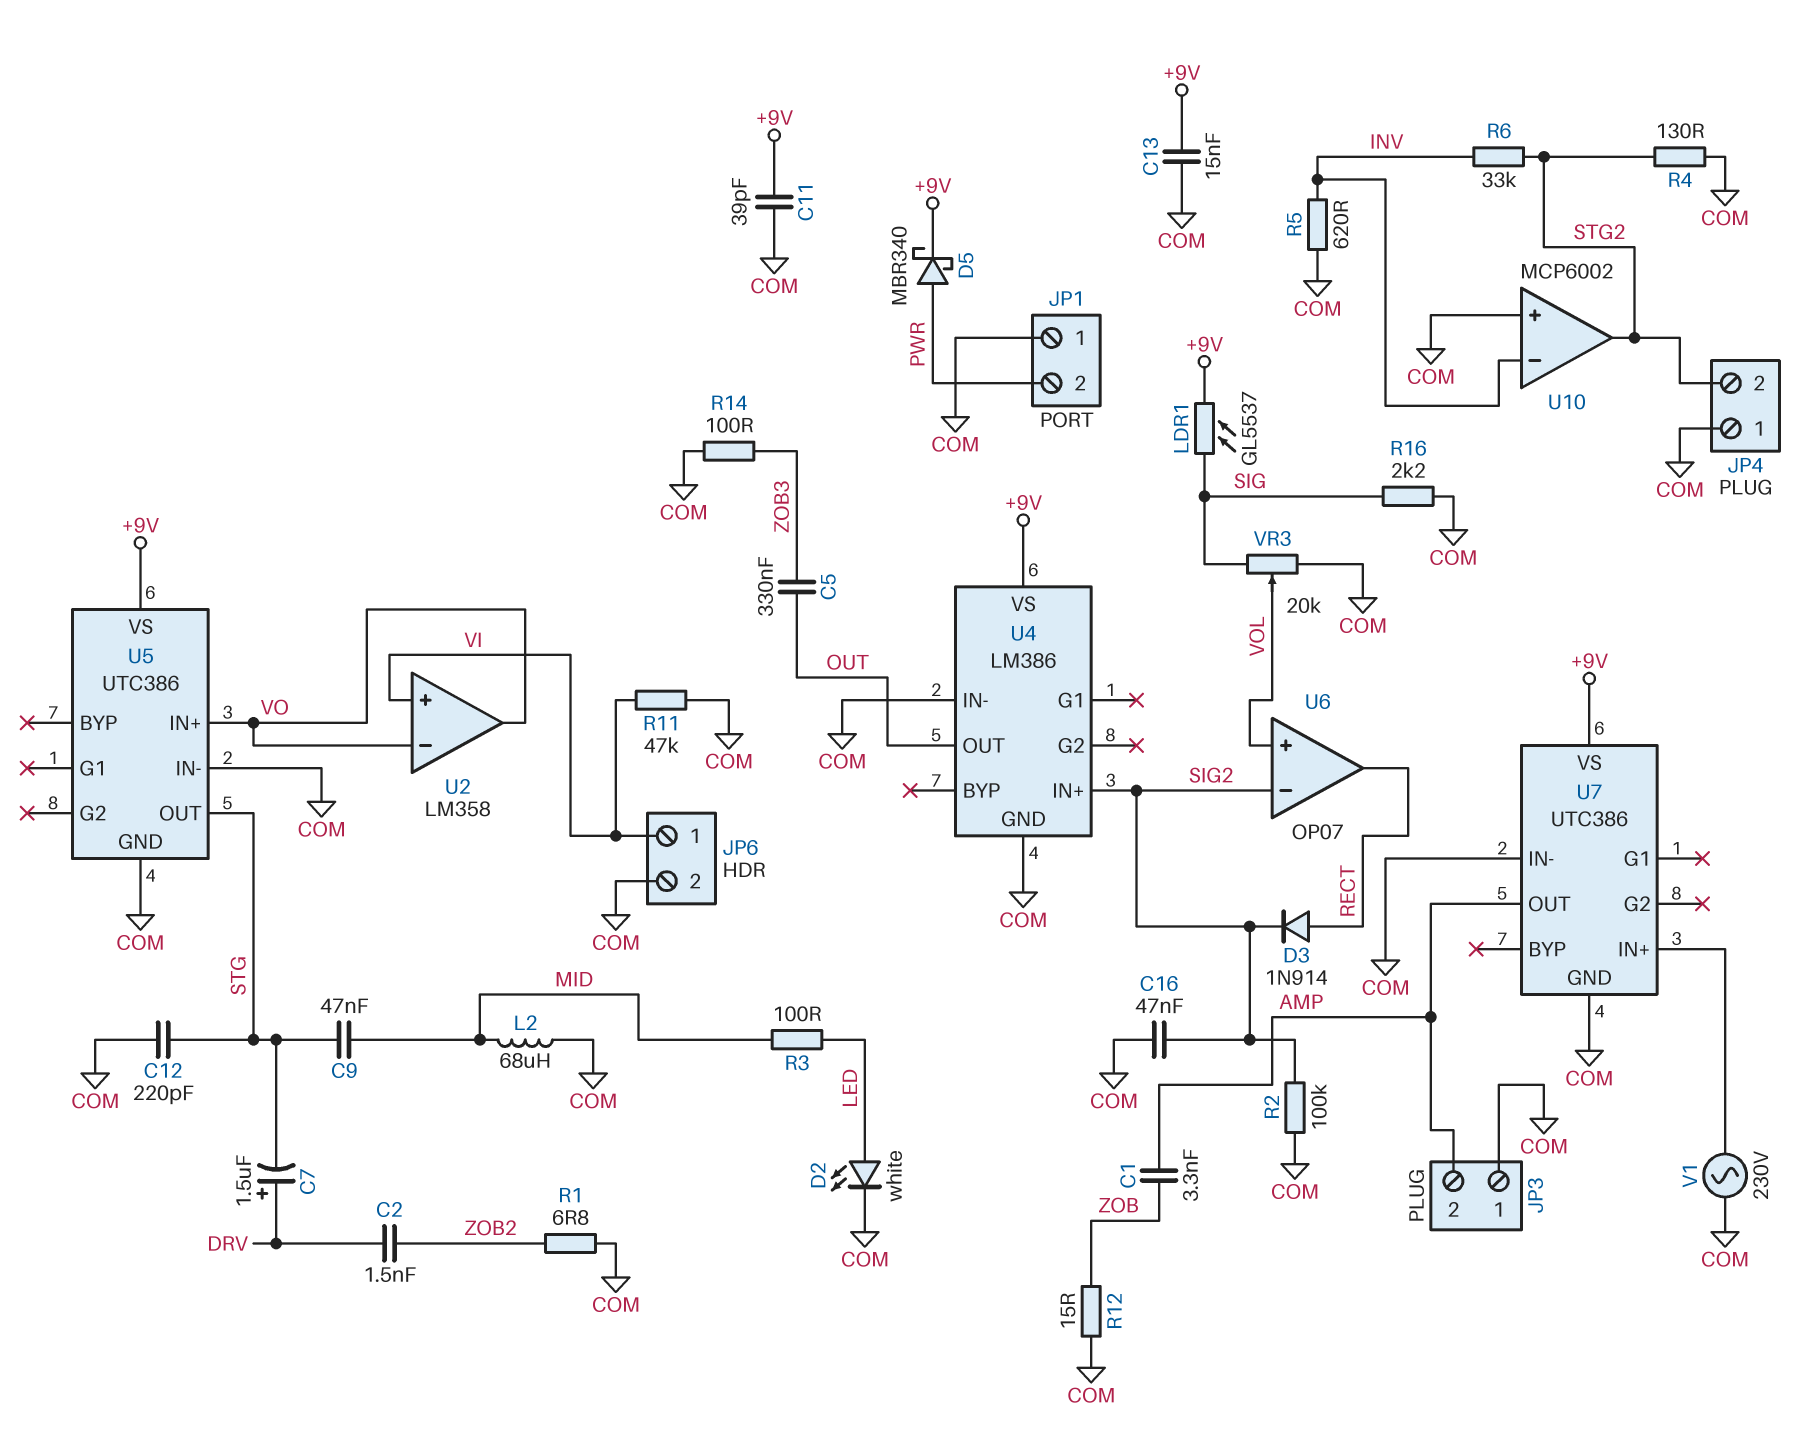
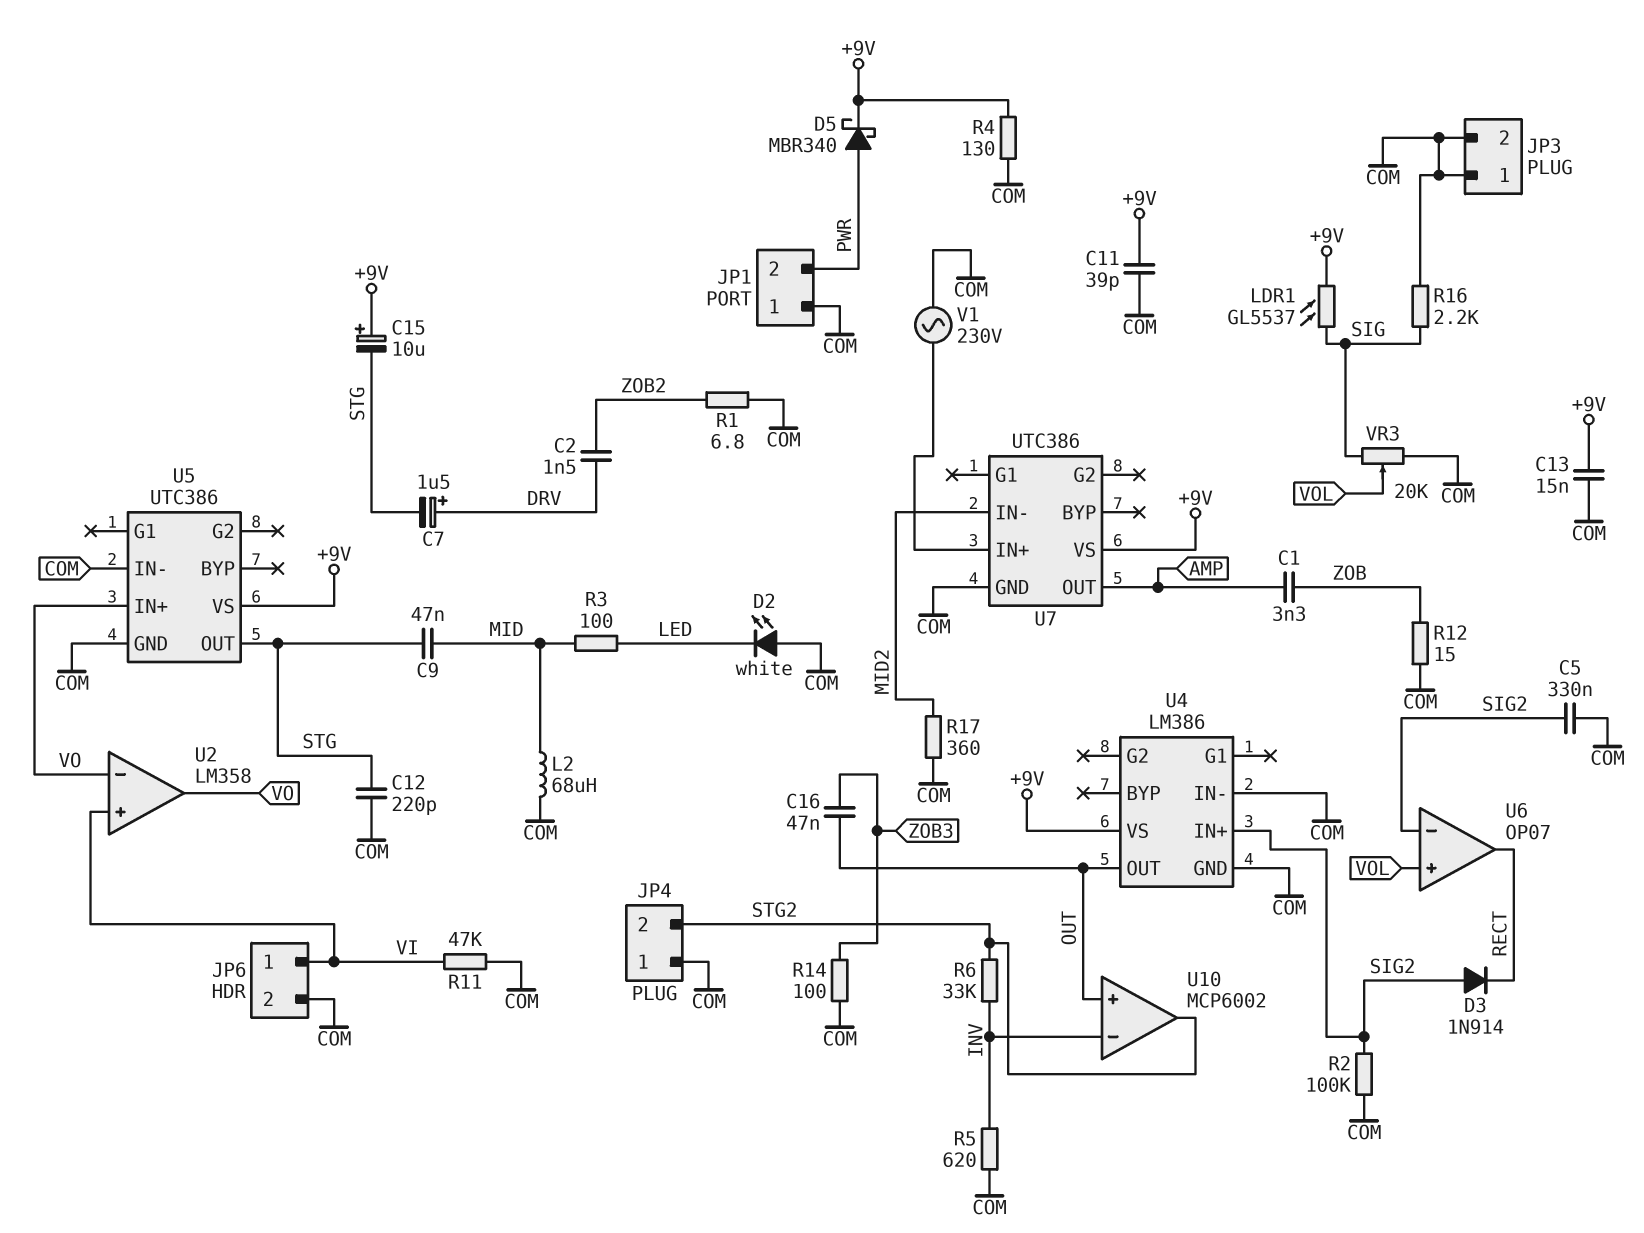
C5: 330nF (OUT, ZOB3) -> 330nF (COM, SIG2)
C15: none -> 10uF (plus +9V, minus STG)
C16: 47nF (COM, SIG2) -> 47nF (OUT, ZOB3)
D2: LED white (A LED, K COM) -> LED white (A COM, K LED)
D3: diode 1N914 (A RECT, K SIG2) -> diode 1N914 (A SIG2, K RECT)
JP3 pin 2: AMP -> COM
R4: 130 (COM, STG2) -> 130 (+9V, COM)
R17: none -> 360 (COM, MID2)
U7 pin IN-: COM -> MID2
U10 pin in+: COM -> OUT

